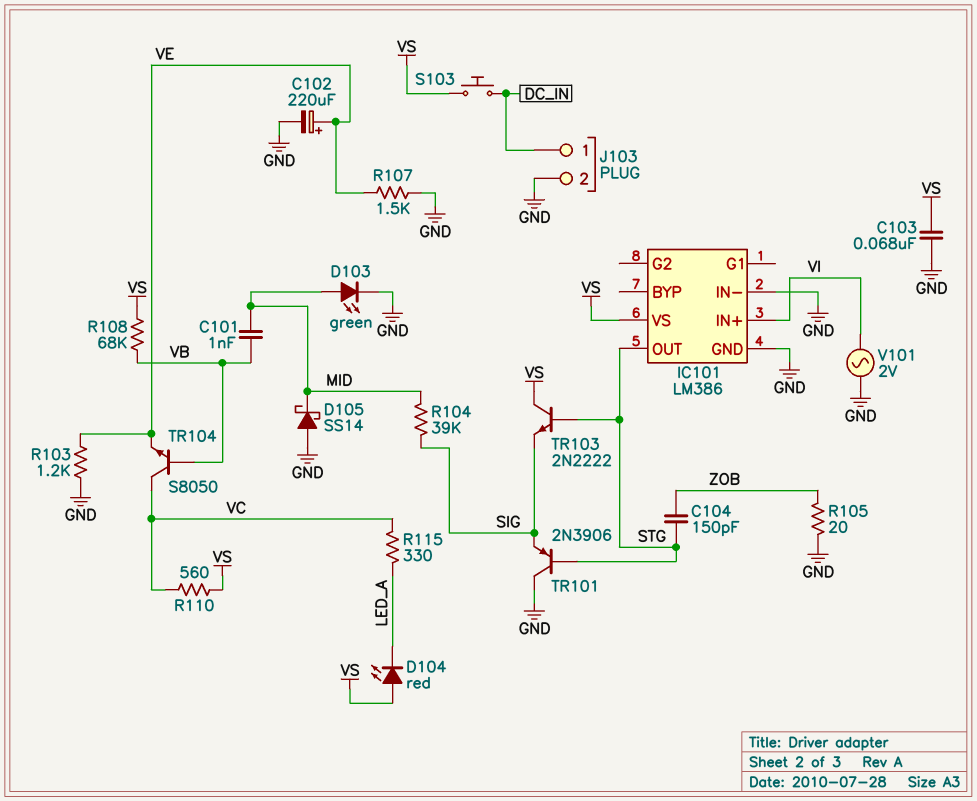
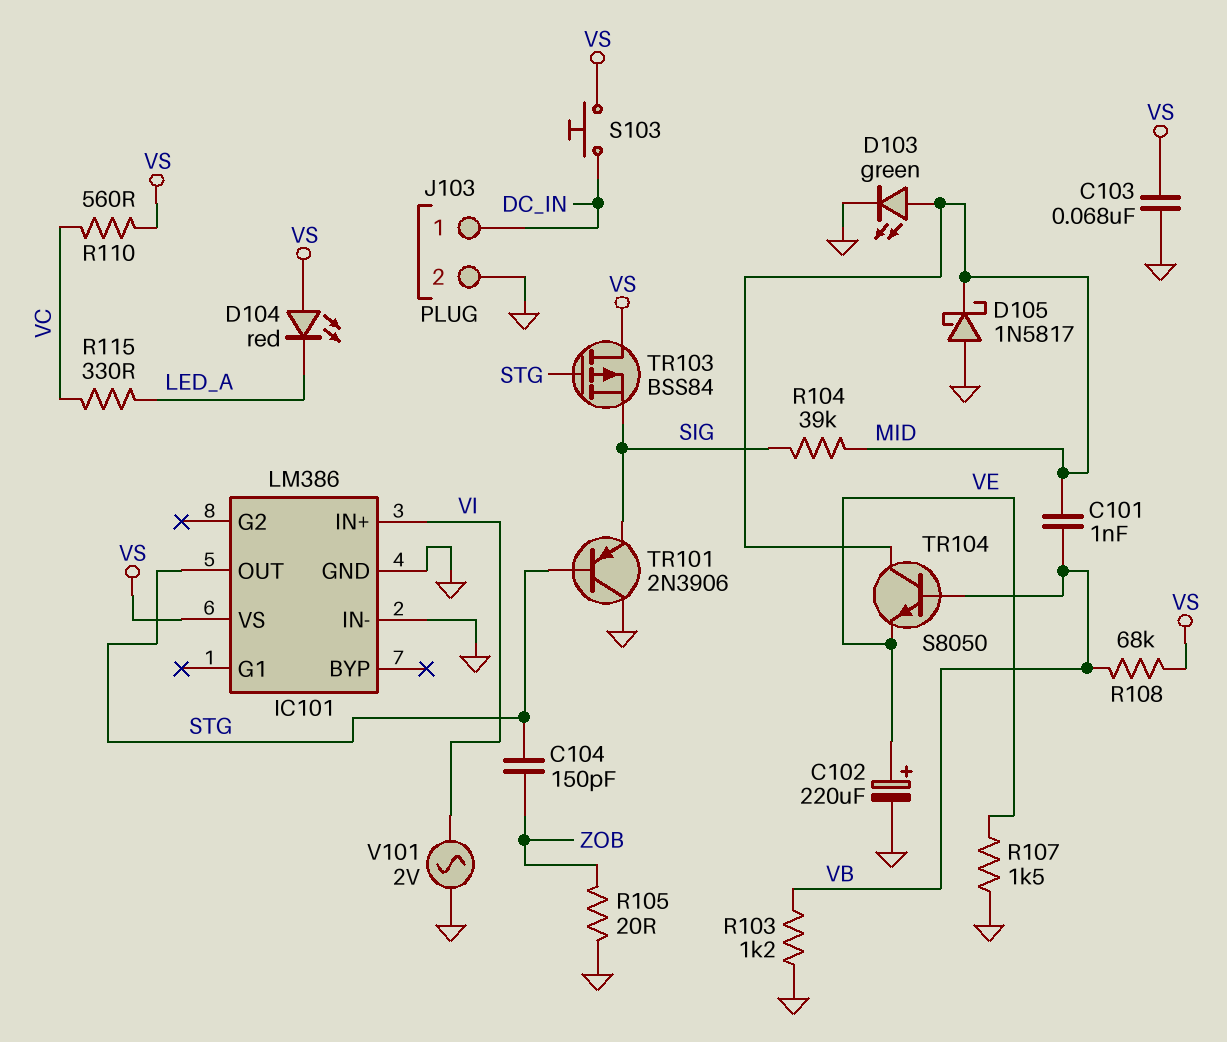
D105: schottky SS14 (A GND, K MID) -> schottky 1N5817 (A GND, K MID)
R103: 1.2k (GND, VE) -> 1.2k (GND, VB)
TR103: NPN 2N2222 (B STG, C VS, E SIG) -> PMOS BSS84 (G STG, D VS, S SIG)
TR104: NPN S8050 (B VB, C VC, E VE) -> NPN S8050 (B VB, C MID, E VE)

